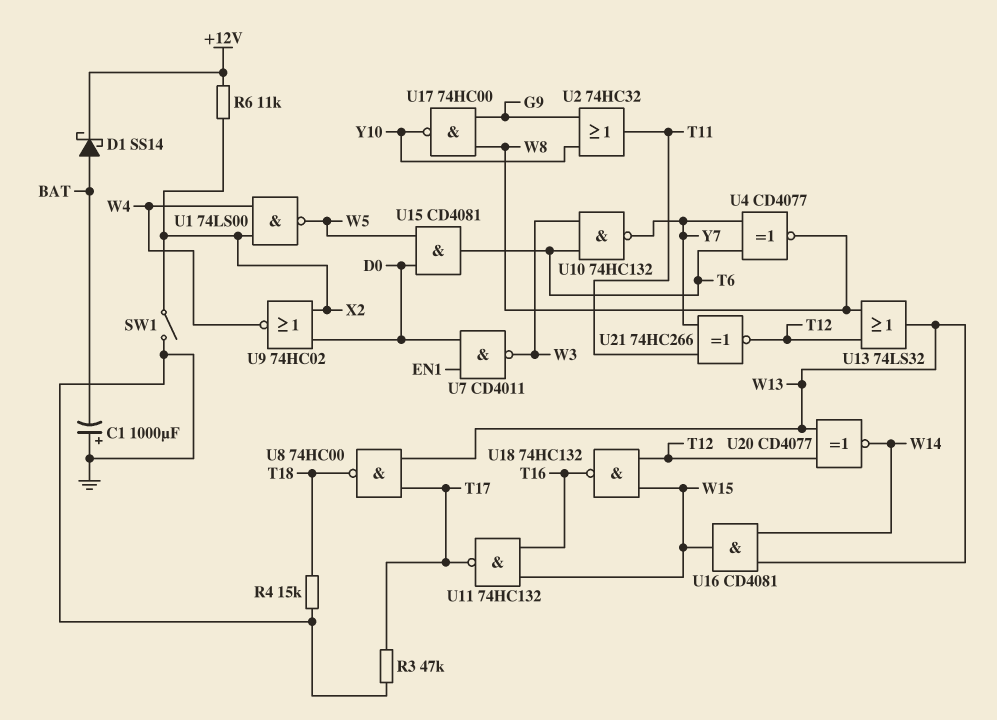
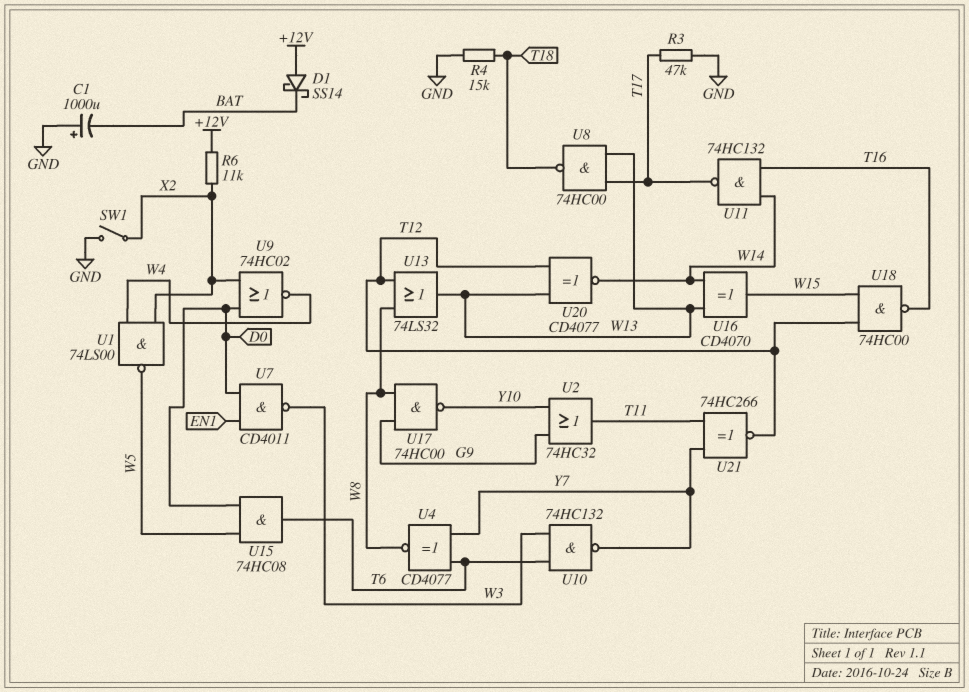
D1: schottky SS14 (A BAT, K +12V) -> schottky SS14 (A +12V, K BAT)
U11: NAND 74HC132 (in T16, in W15, out T17) -> NAND 74HC132 (in T16, in W14, out T17)
U15: AND CD4081 (in D0, in W5, out T6) -> AND 74HC08 (in D0, in W5, out T6)
U16: AND CD4081 (in W13, in W14, out W15) -> XOR CD4070 (in W13, in W14, out W15)
U18: NAND 74HC132 (in T12, in W15, out T16) -> NAND 74HC00 (in T12, in W15, out T16)

